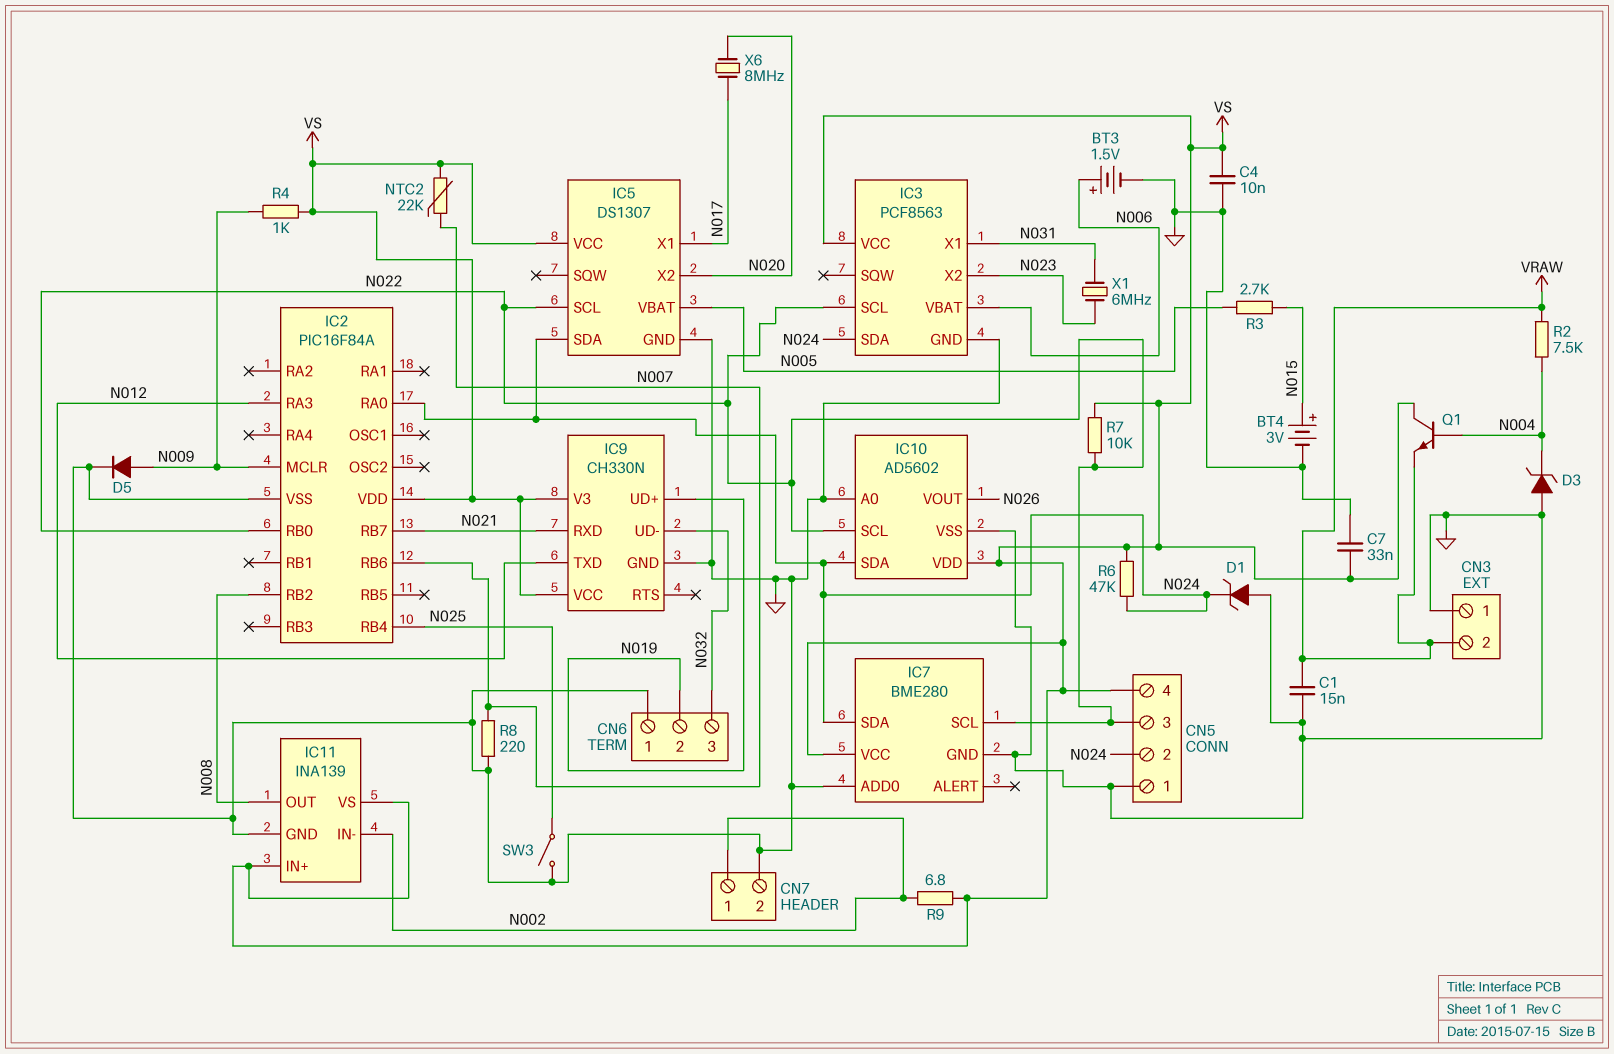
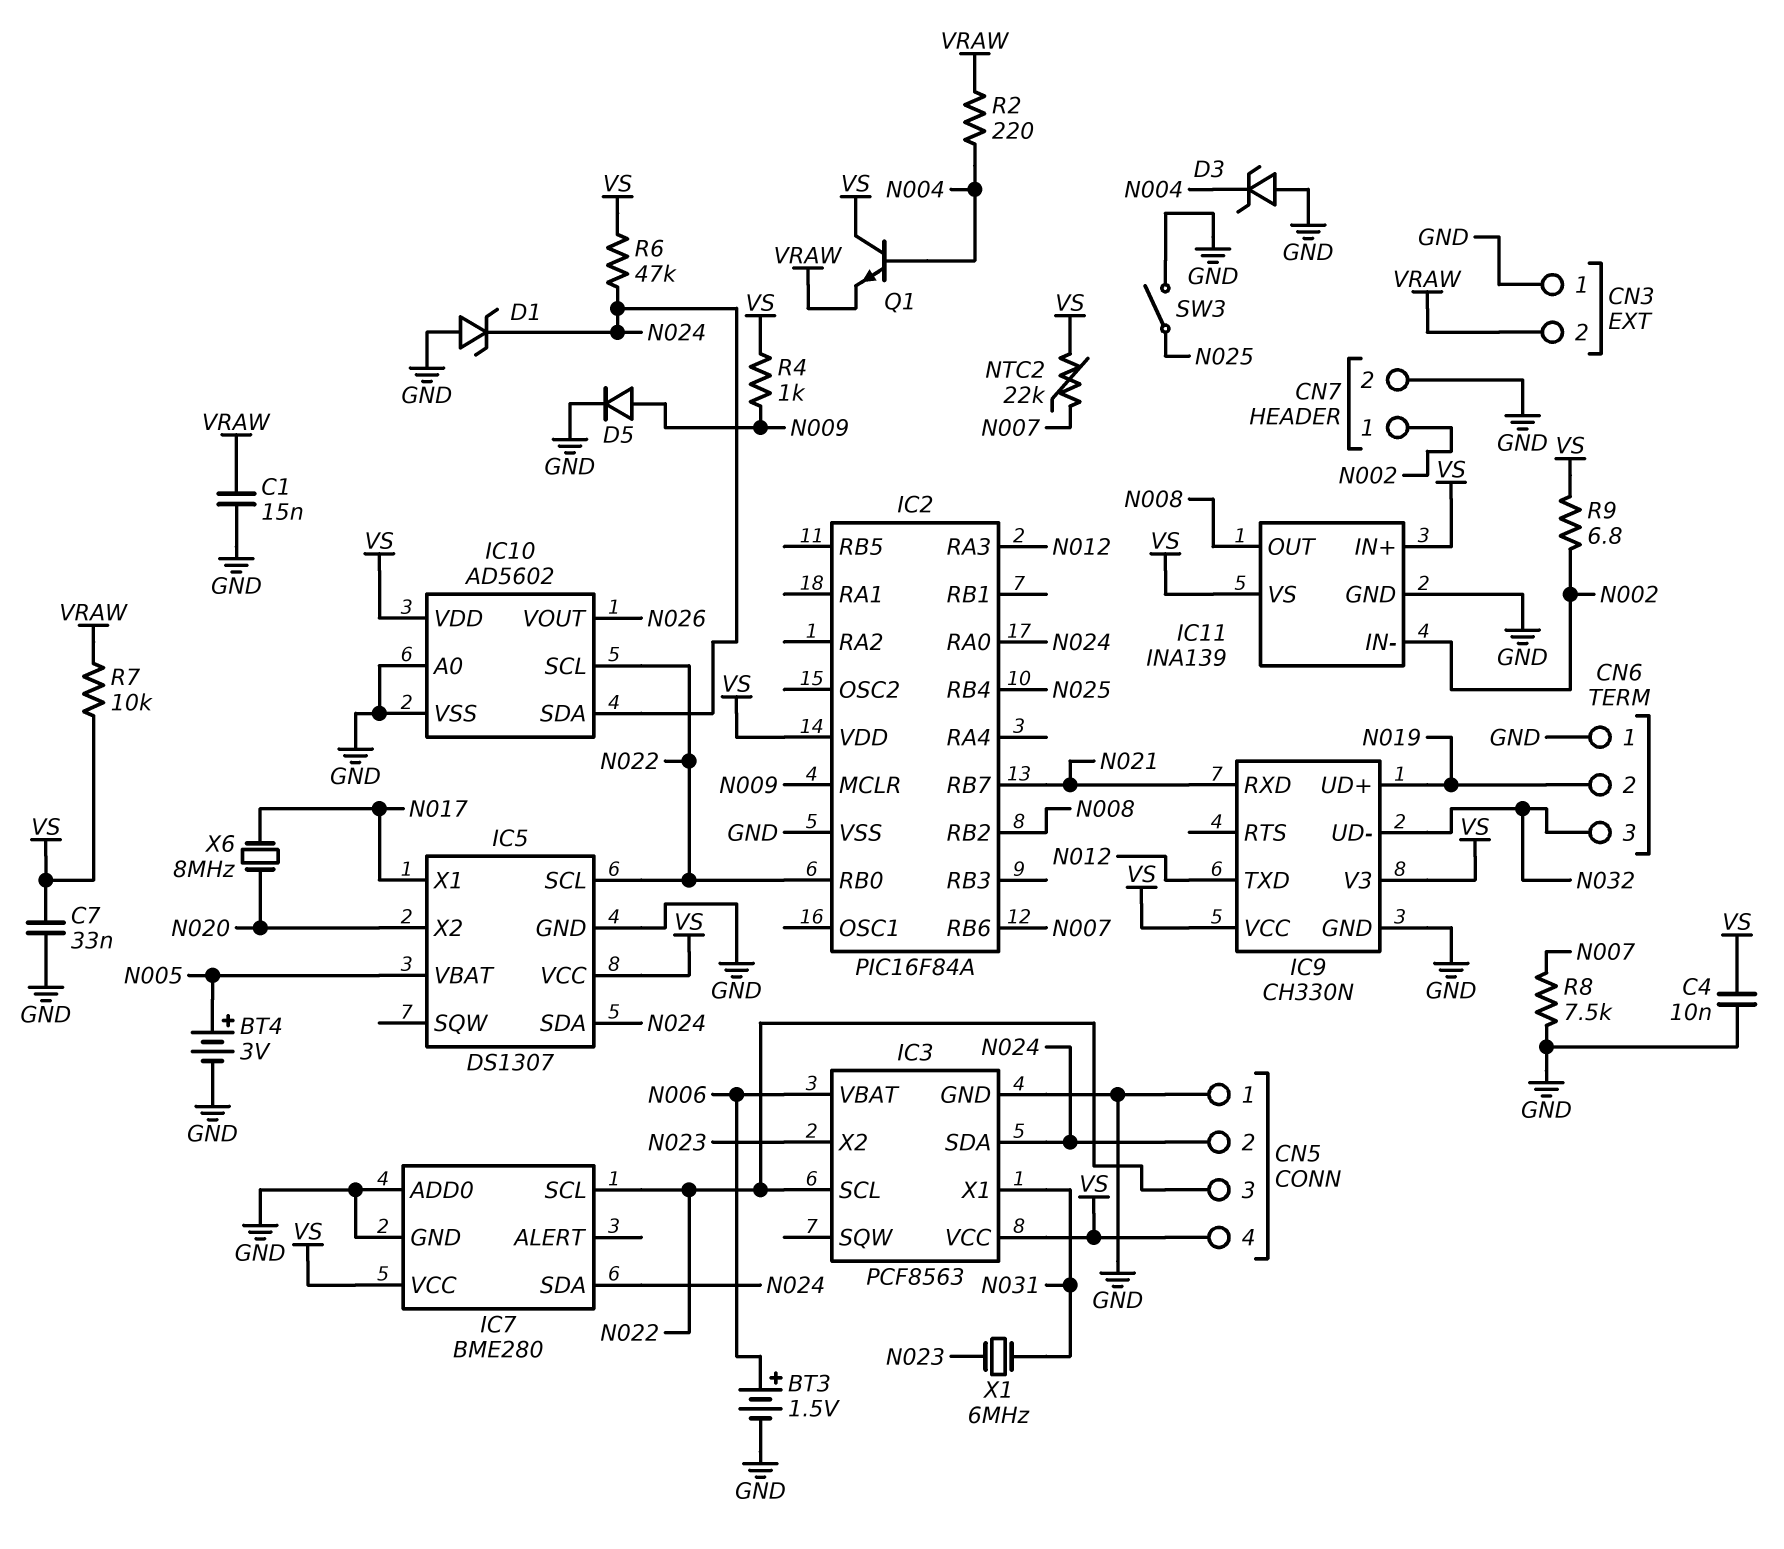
BT4: 3V (plus N015, minus GND) -> 3V (plus N005, minus GND)
R2: 7.5k (N004, VRAW) -> 220 (N004, VRAW)
R3: 2.7k (N005, N015) -> none
R7: 10k (N022, VS) -> 10k (VRAW, VS)
R8: 220 (GND, N007) -> 7.5k (GND, N007)

